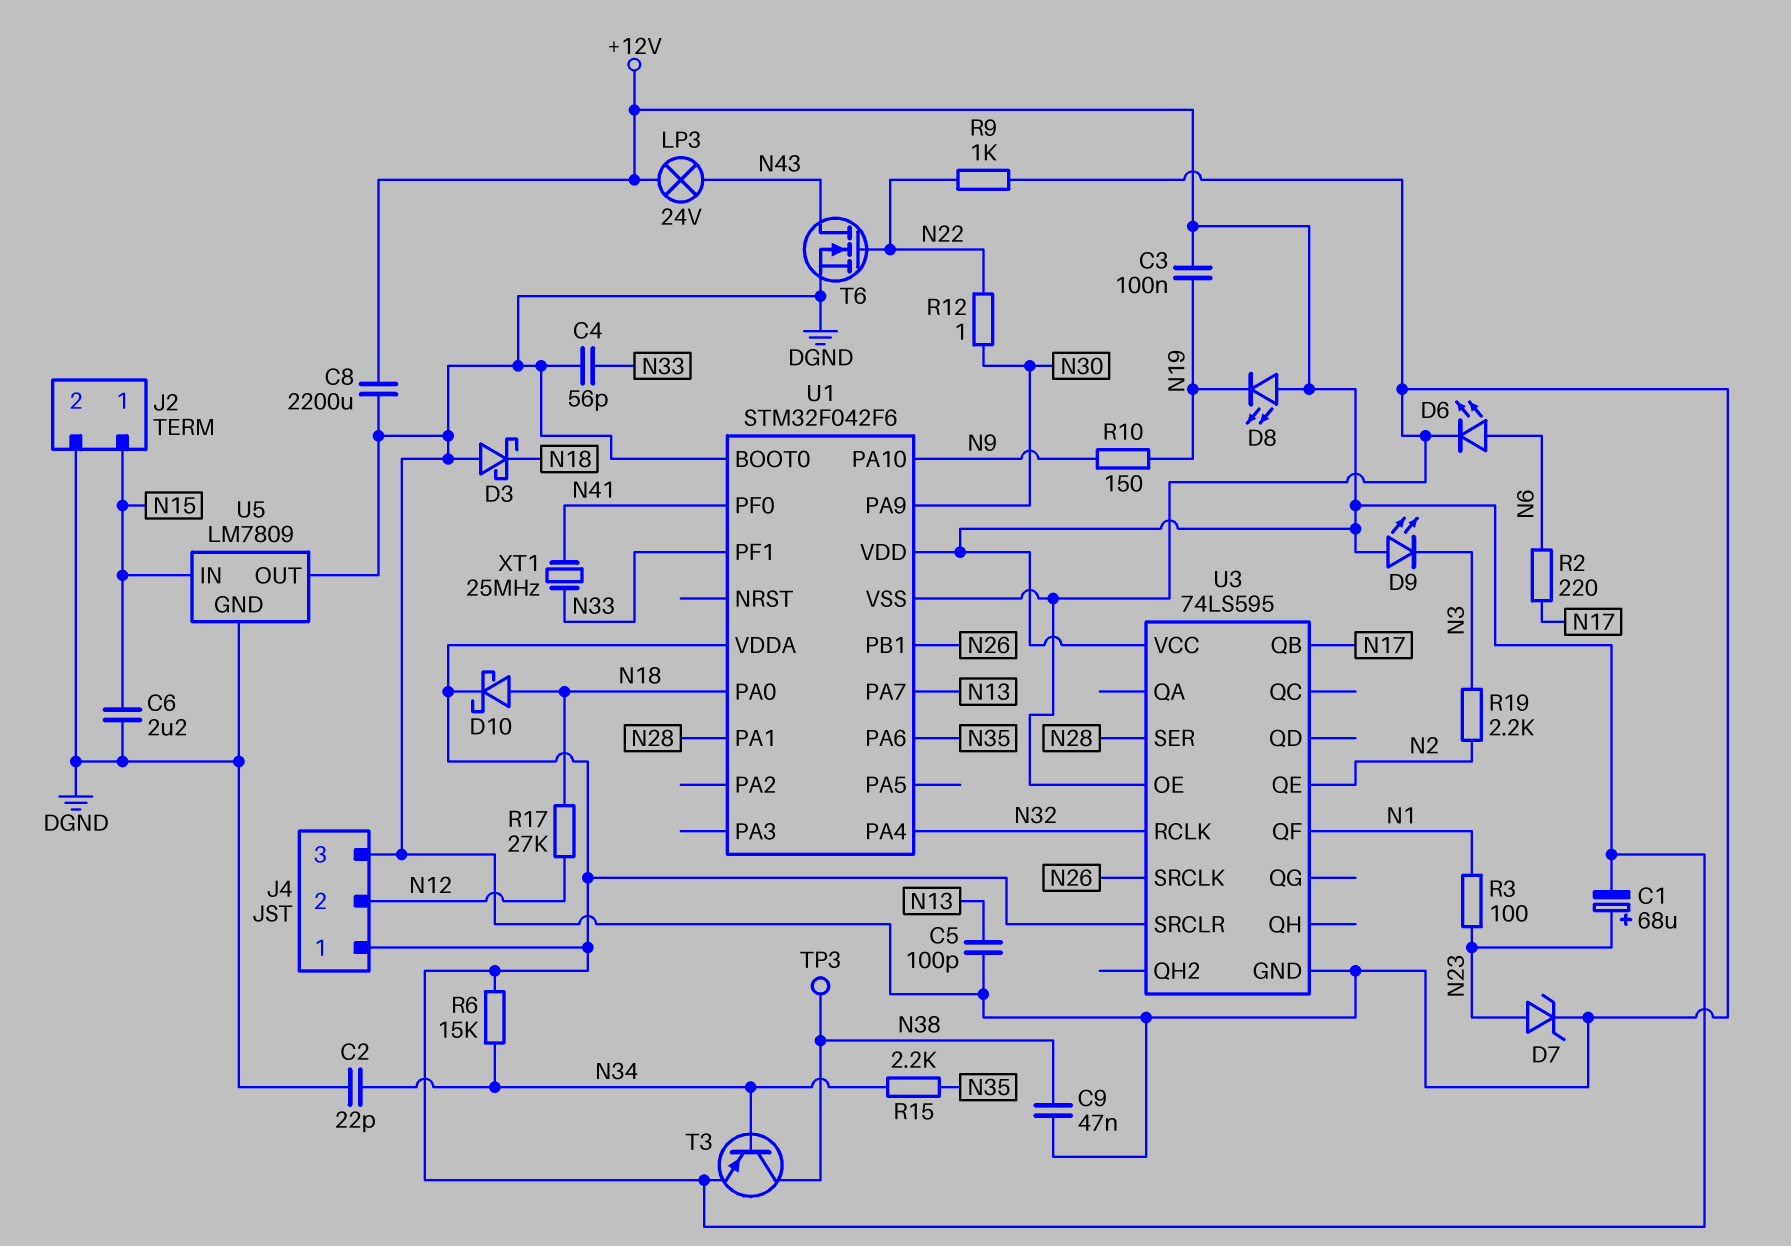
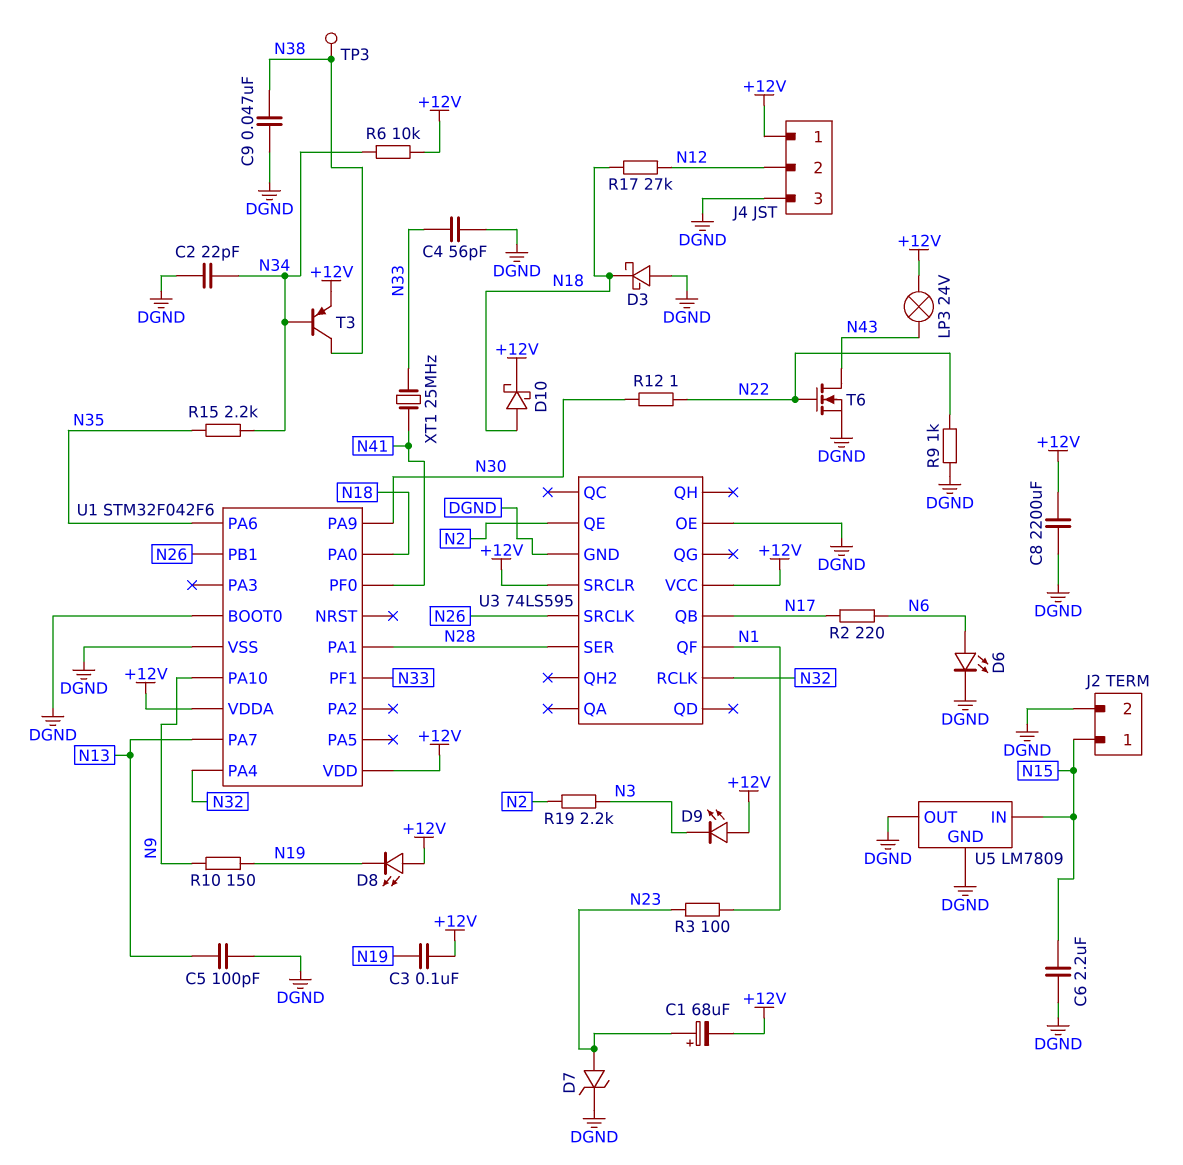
R6: 15k (+12V, N34) -> 10k (+12V, N34)

